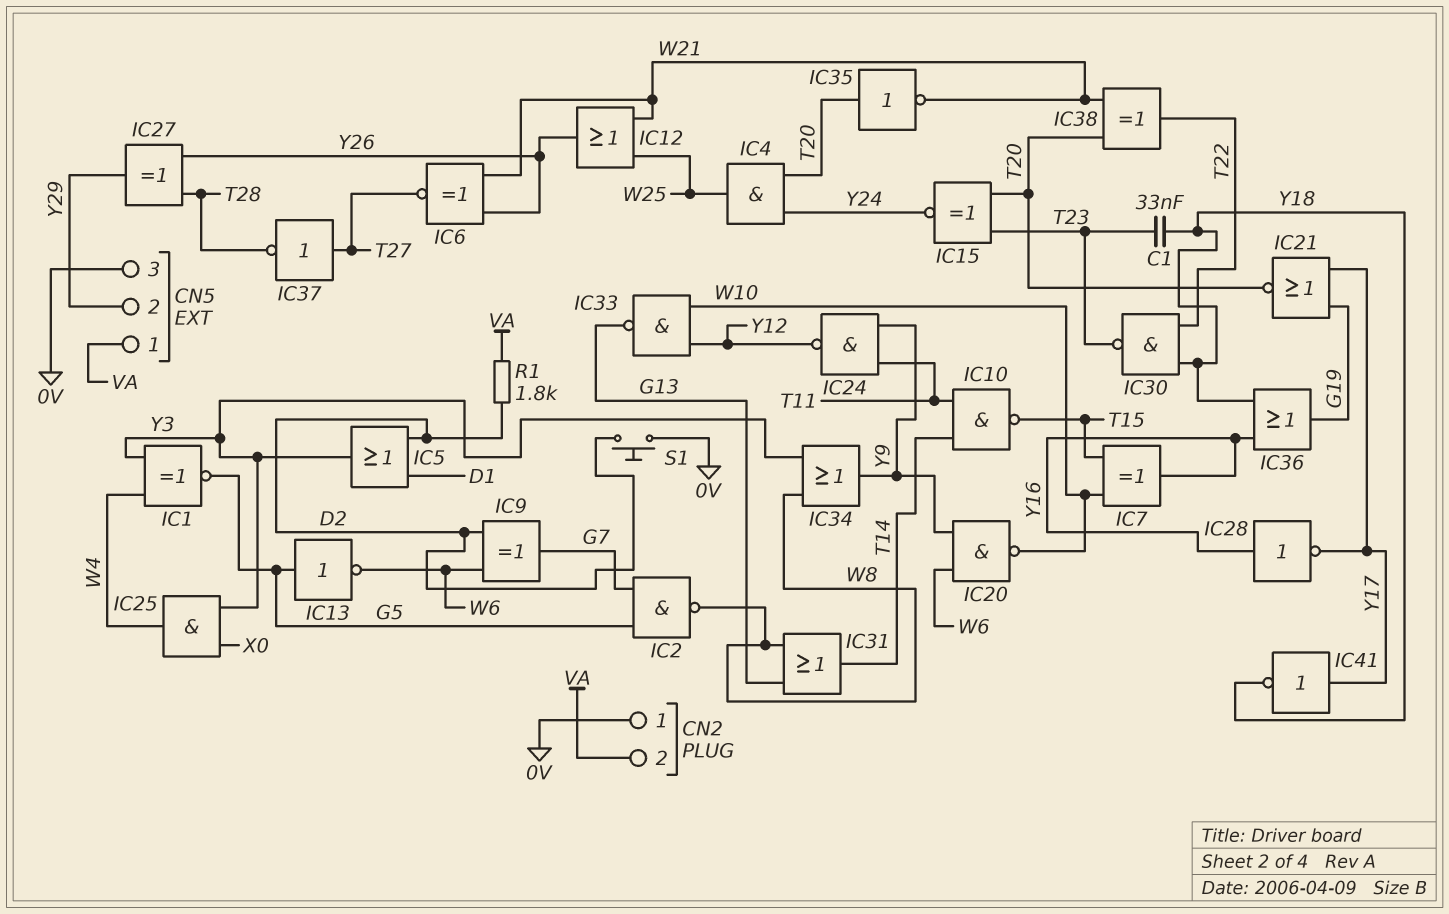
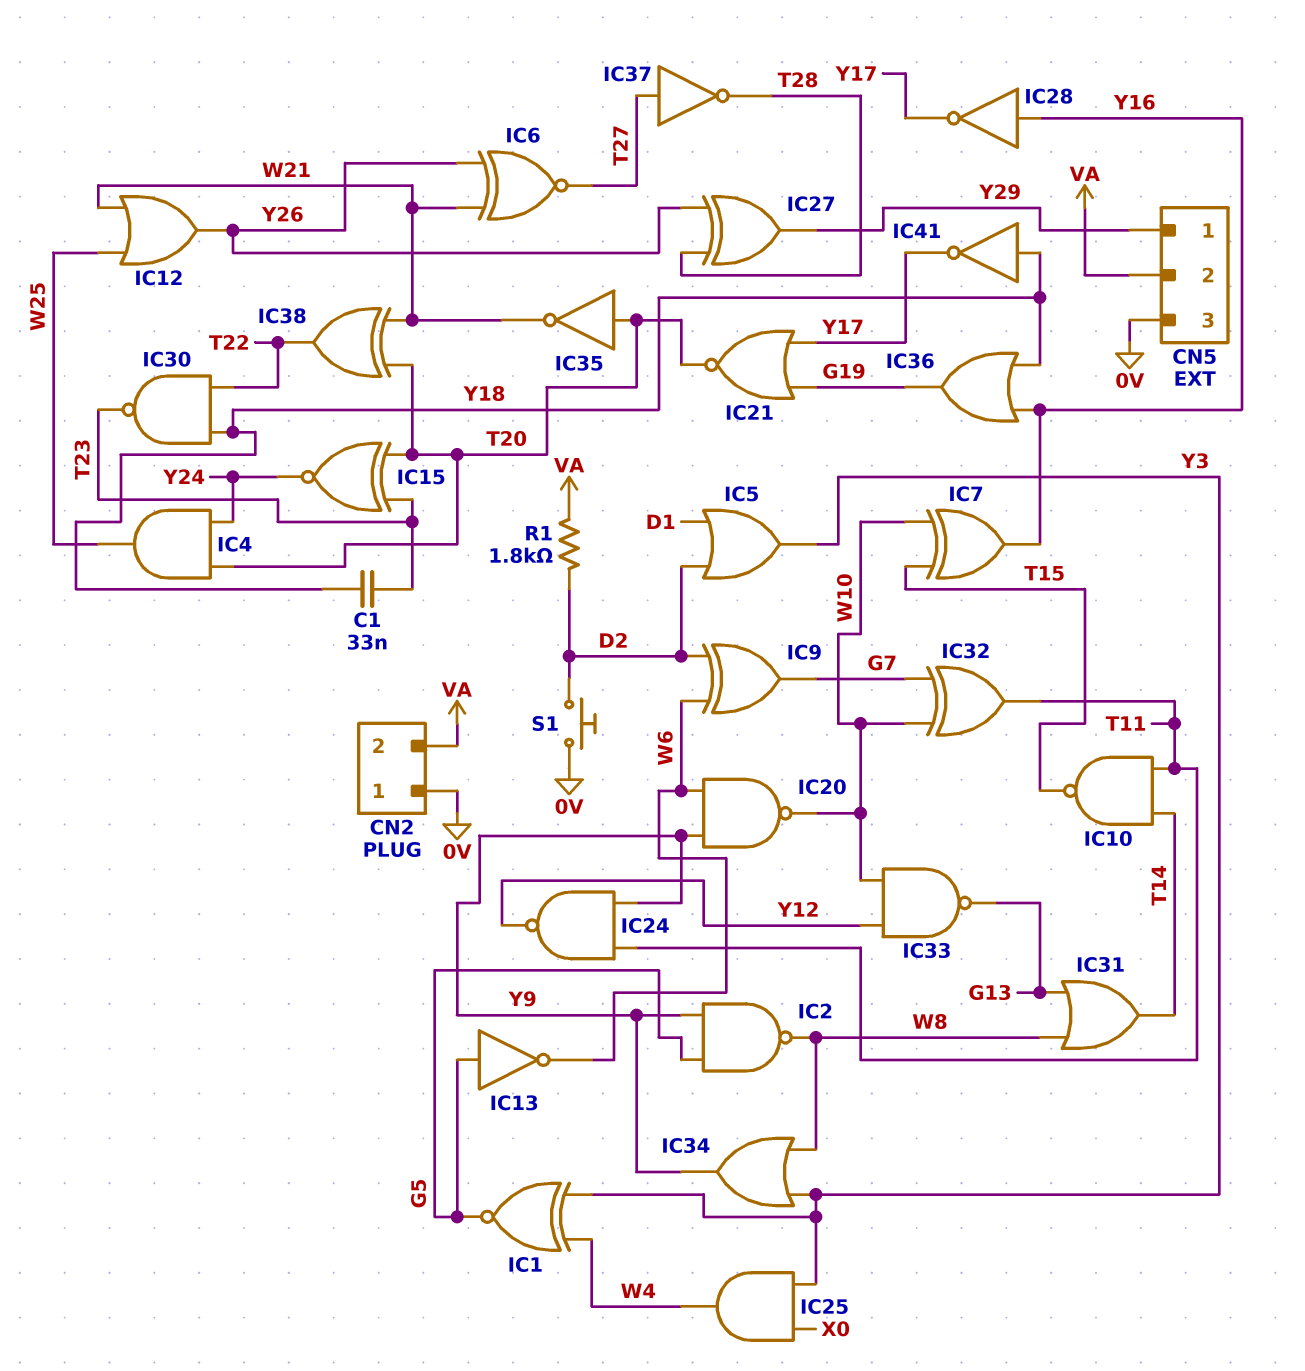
CN5 pin 1: VA -> Y29
CN5 pin 2: Y29 -> VA
IC2: NAND (in G5, in G7, out W8) -> NAND (in G5, in Y9, out W8)
IC32: none -> XOR (in G7, in W10, out T11)
IC41: NOT (in Y17, out Y18) -> NOT (in Y18, out Y17)

